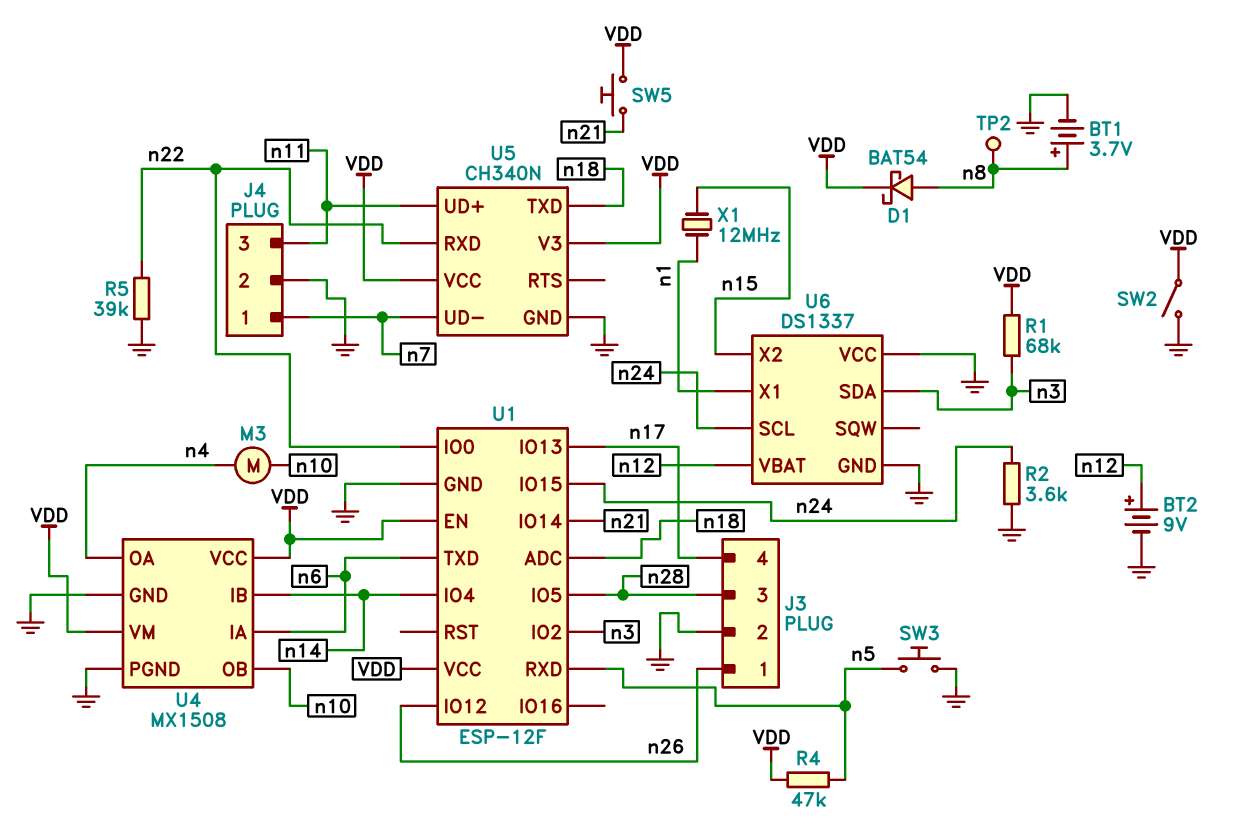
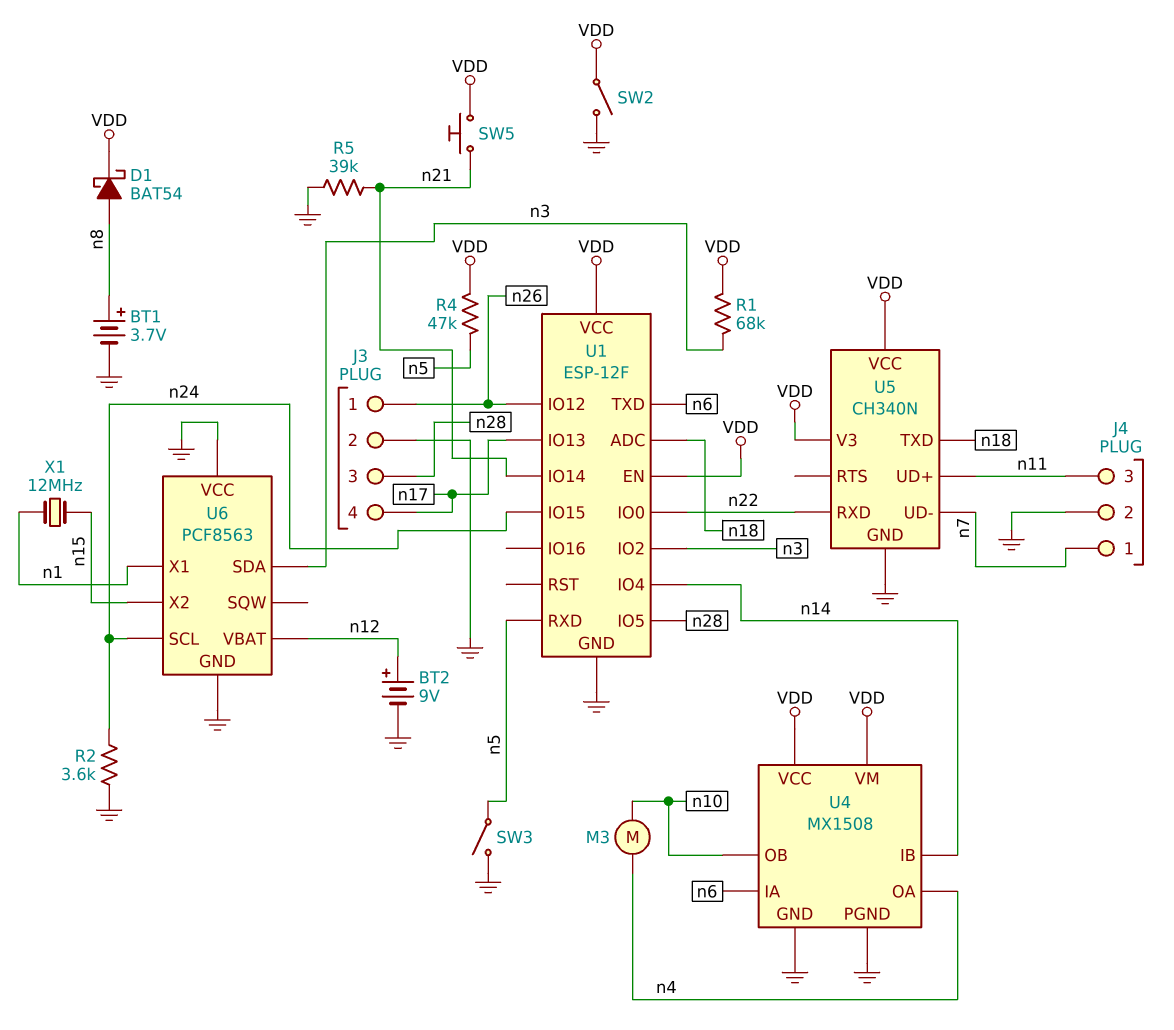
R5: 39k (GND, n22) -> 39k (GND, n21)
SW3: button (GND, n5) -> switch (GND, n5)
TP2: test point (n8) -> none
U6: DS1337 -> PCF8563

